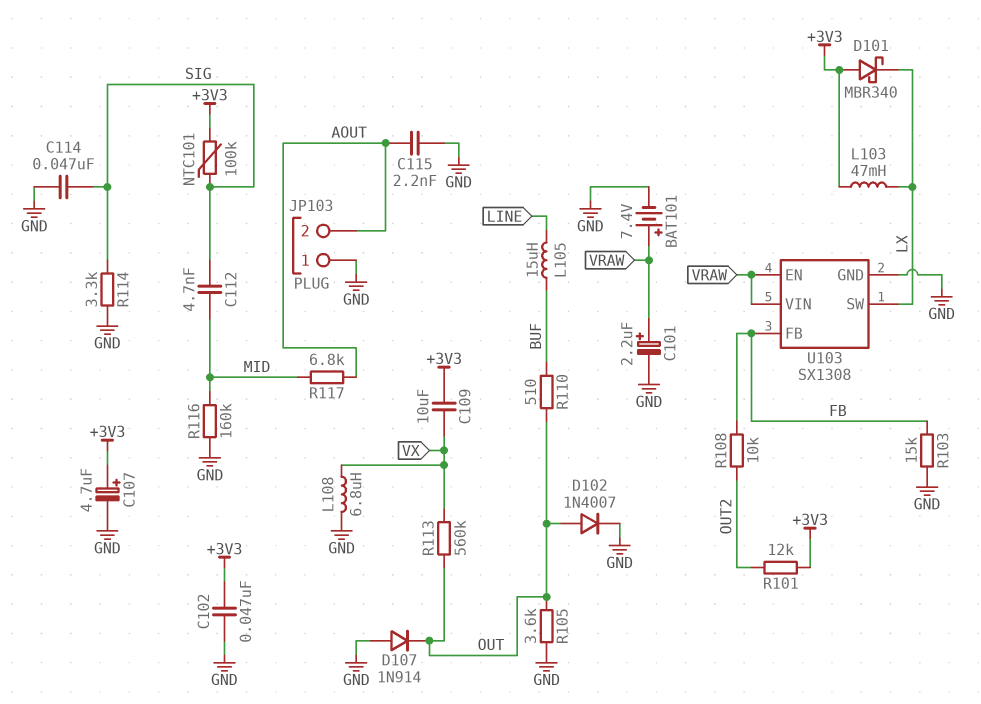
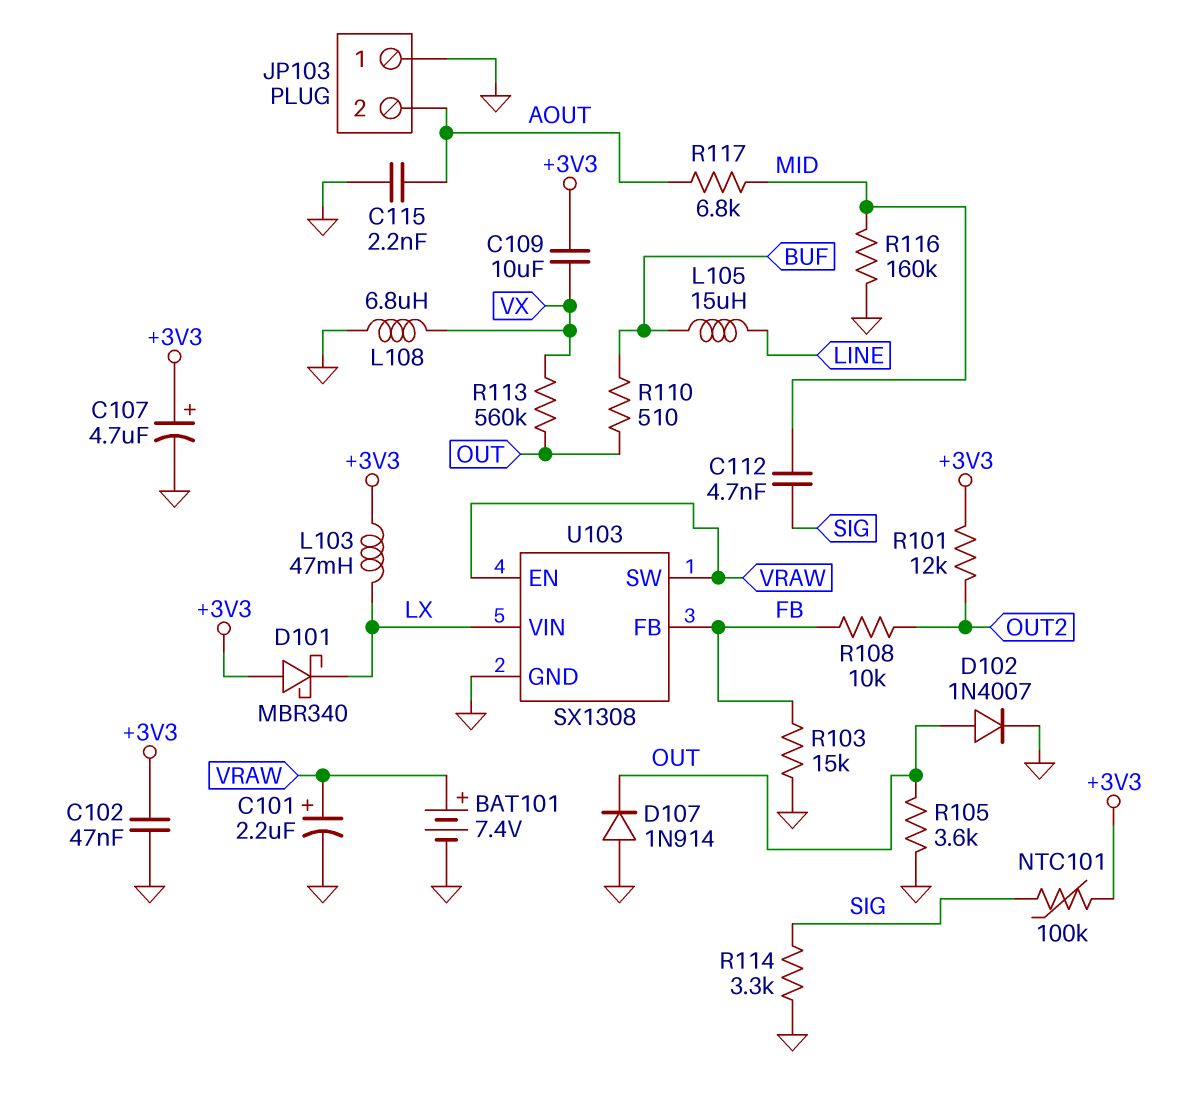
C114: 47nF (GND, SIG) -> none
U103 pin SW: LX -> VRAW
U103 pin VIN: VRAW -> LX

